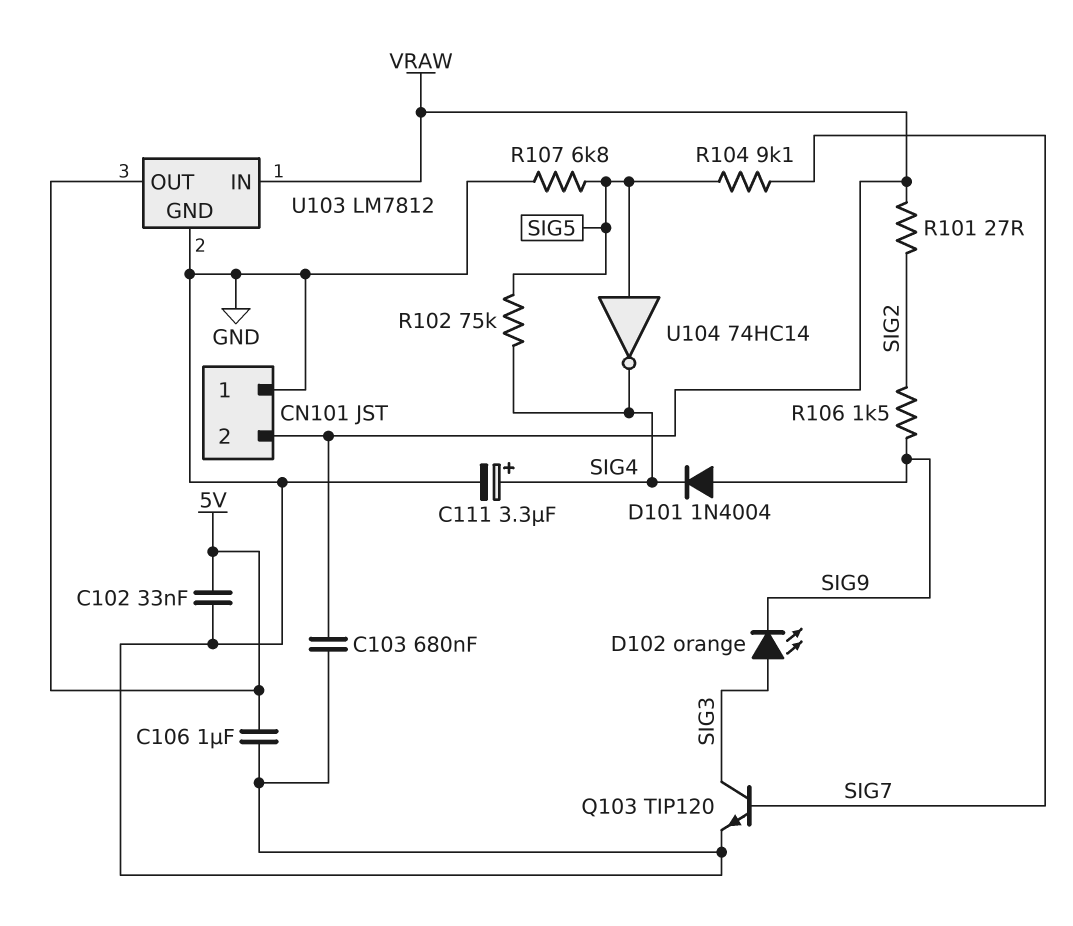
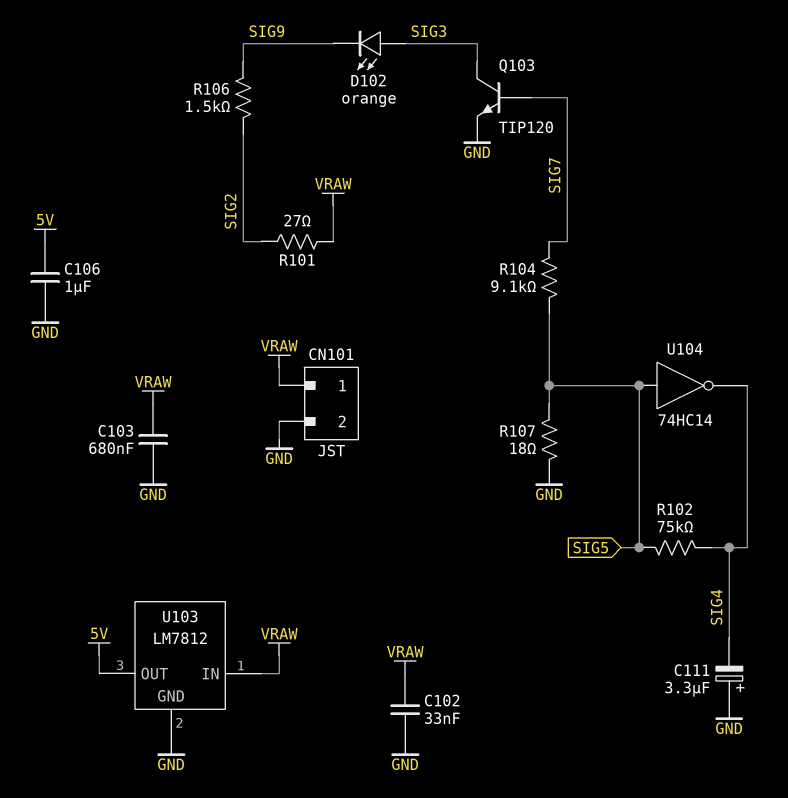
C102: 33nF (5V, GND) -> 33nF (GND, VRAW)
C111: 3.3uF (plus SIG4, minus GND) -> 3.3uF (plus GND, minus SIG4)
CN101 pin 1: GND -> VRAW
CN101 pin 2: VRAW -> GND
D101: diode 1N4004 (A SIG9, K SIG4) -> none
R107: 6.8k (GND, SIG5) -> 18 (GND, SIG5)

